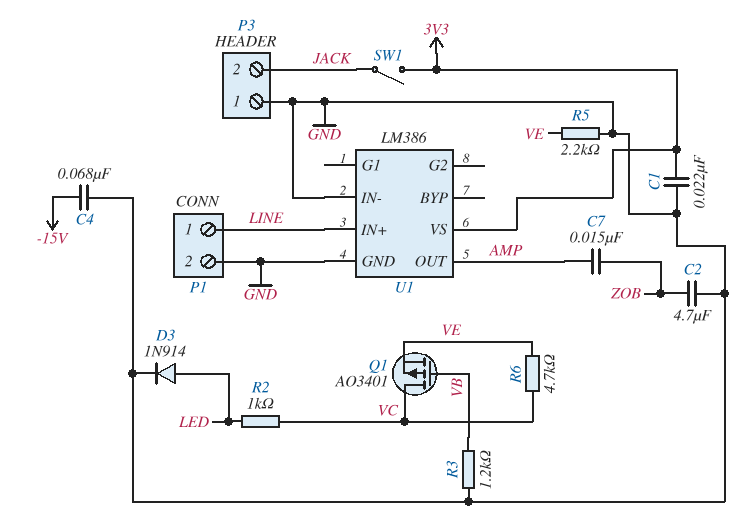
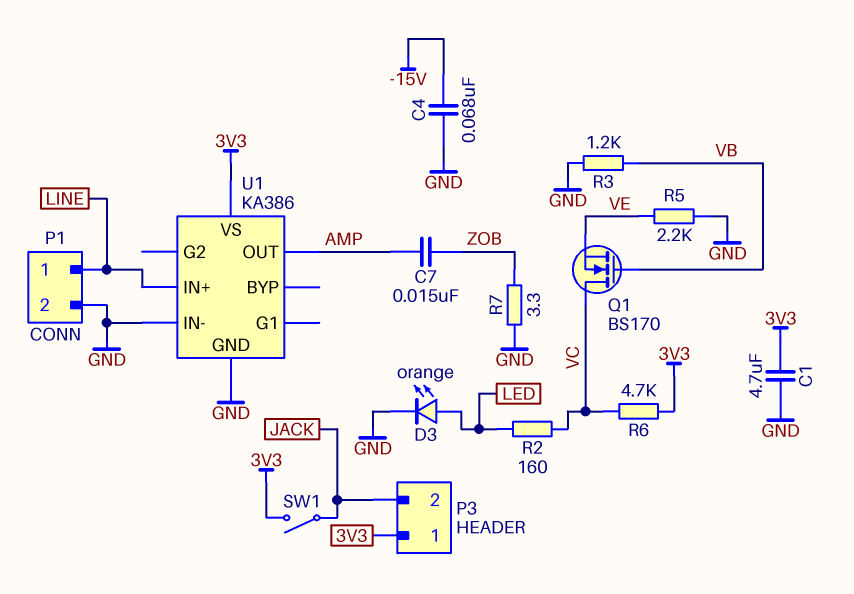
C1: 22nF (3V3, GND) -> 4.7uF (3V3, GND)
C2: 4.7uF (GND, ZOB) -> none
D3: diode 1N914 (A LED, K GND) -> LED orange (A LED, K GND)
P3 pin 1: GND -> 3V3
Q1: PMOS AO3401 (G VB, D VC, S VE) -> NMOS BS170 (G VB, D VC, S VE)
R2: 1k (LED, VC) -> 160 (LED, VC)
R6: 4.7k (VC, VE) -> 4.7k (3V3, VC)
R7: none -> 3.3 (GND, ZOB)
U1: LM386 -> KA386

